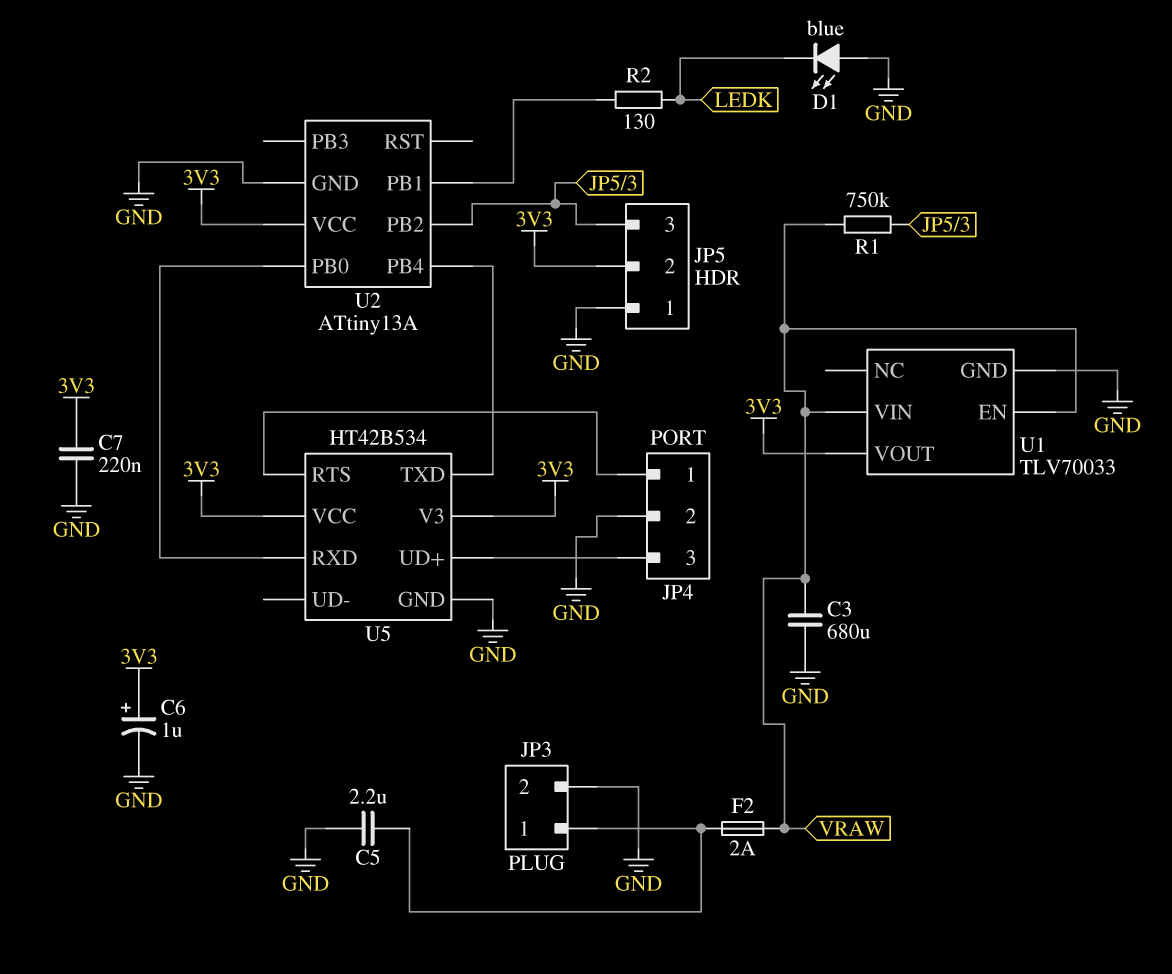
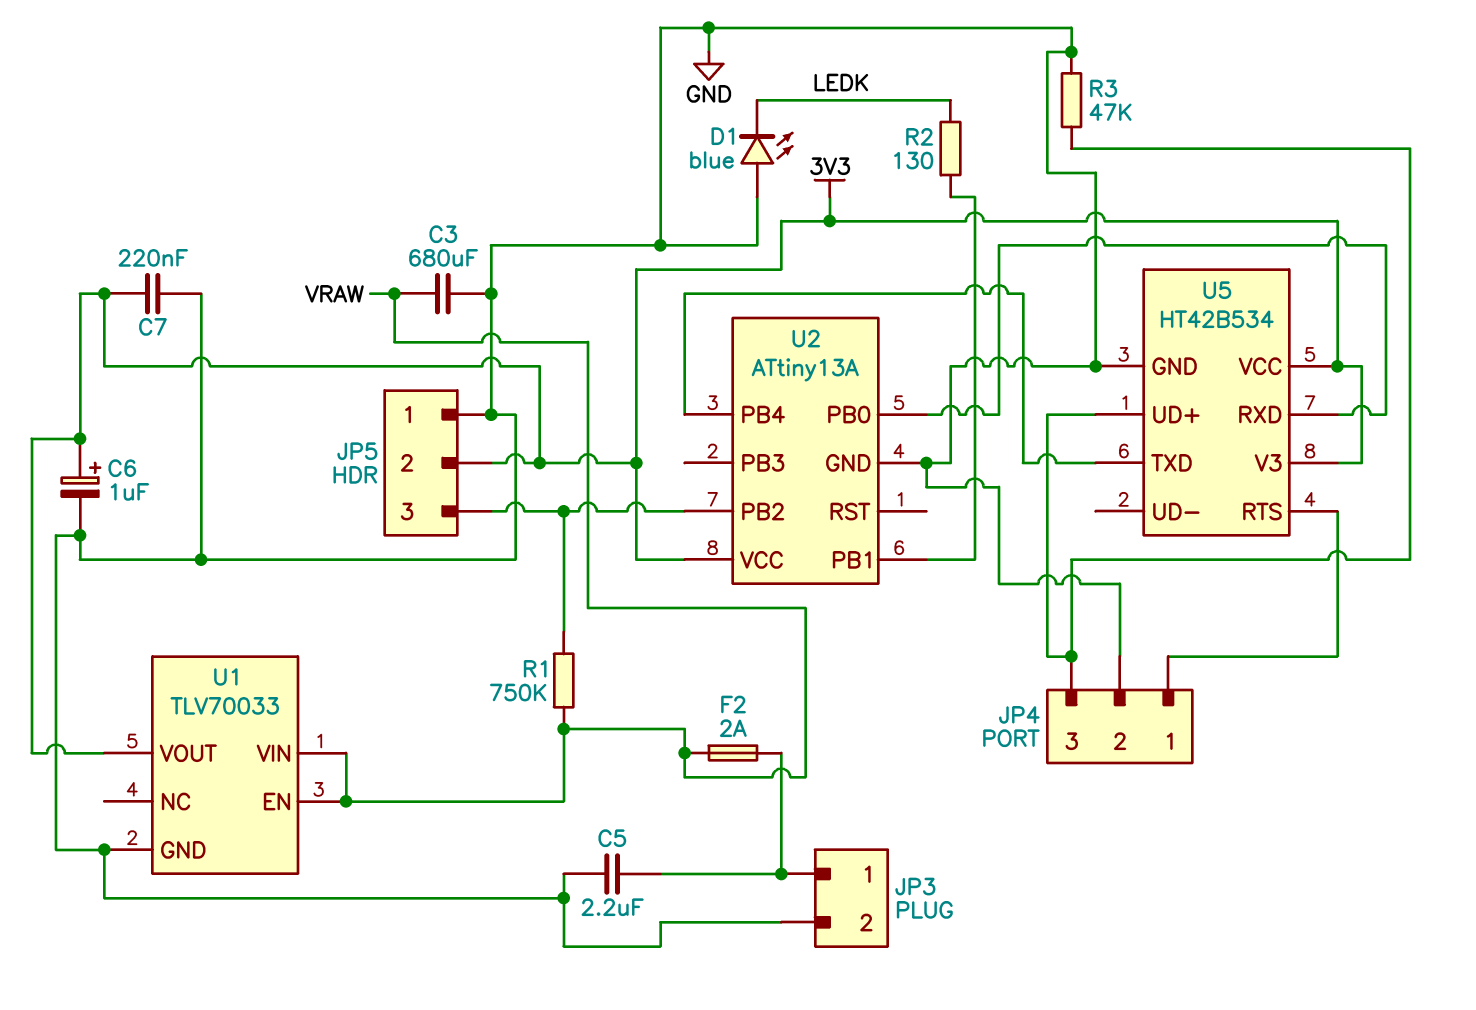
R3: none -> 47k (GND, JP4/3)

